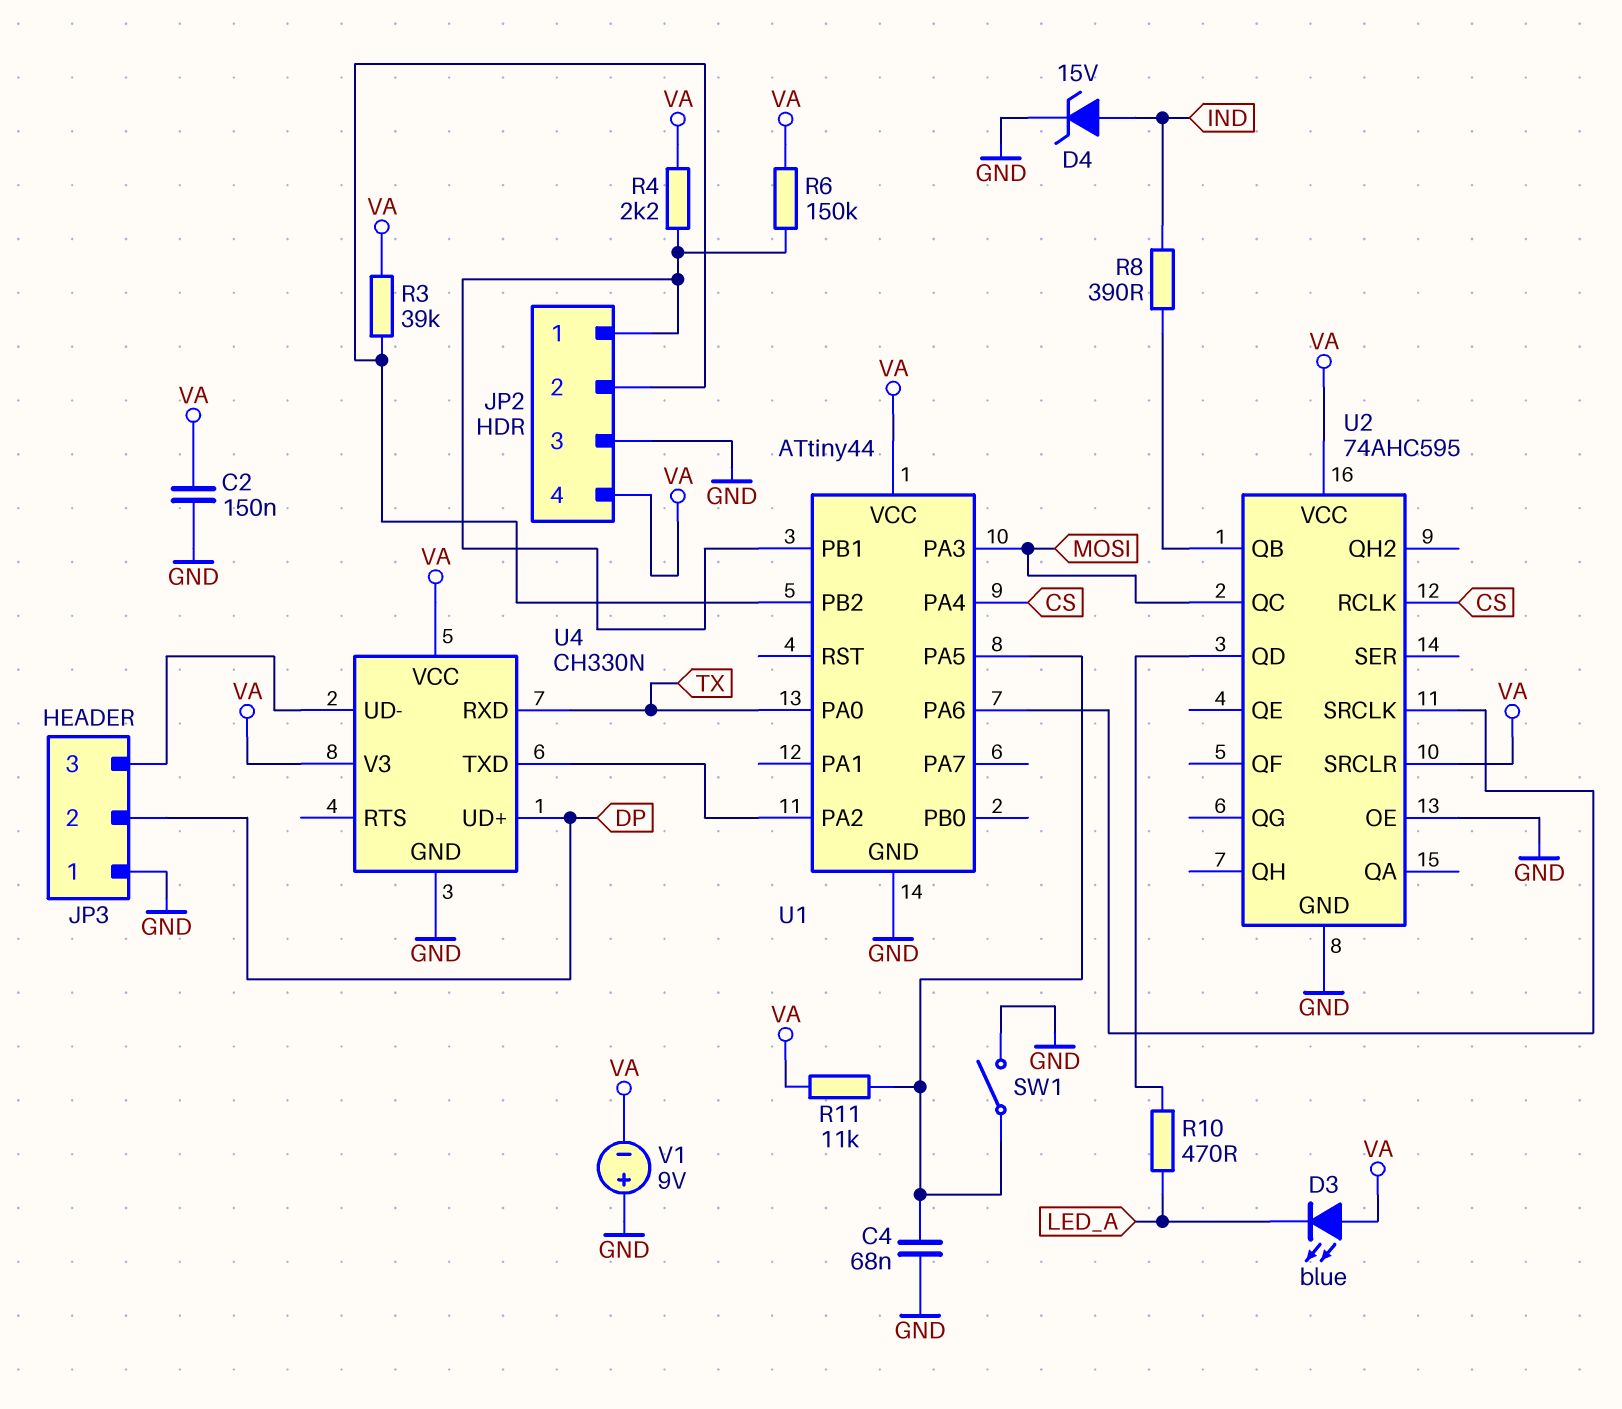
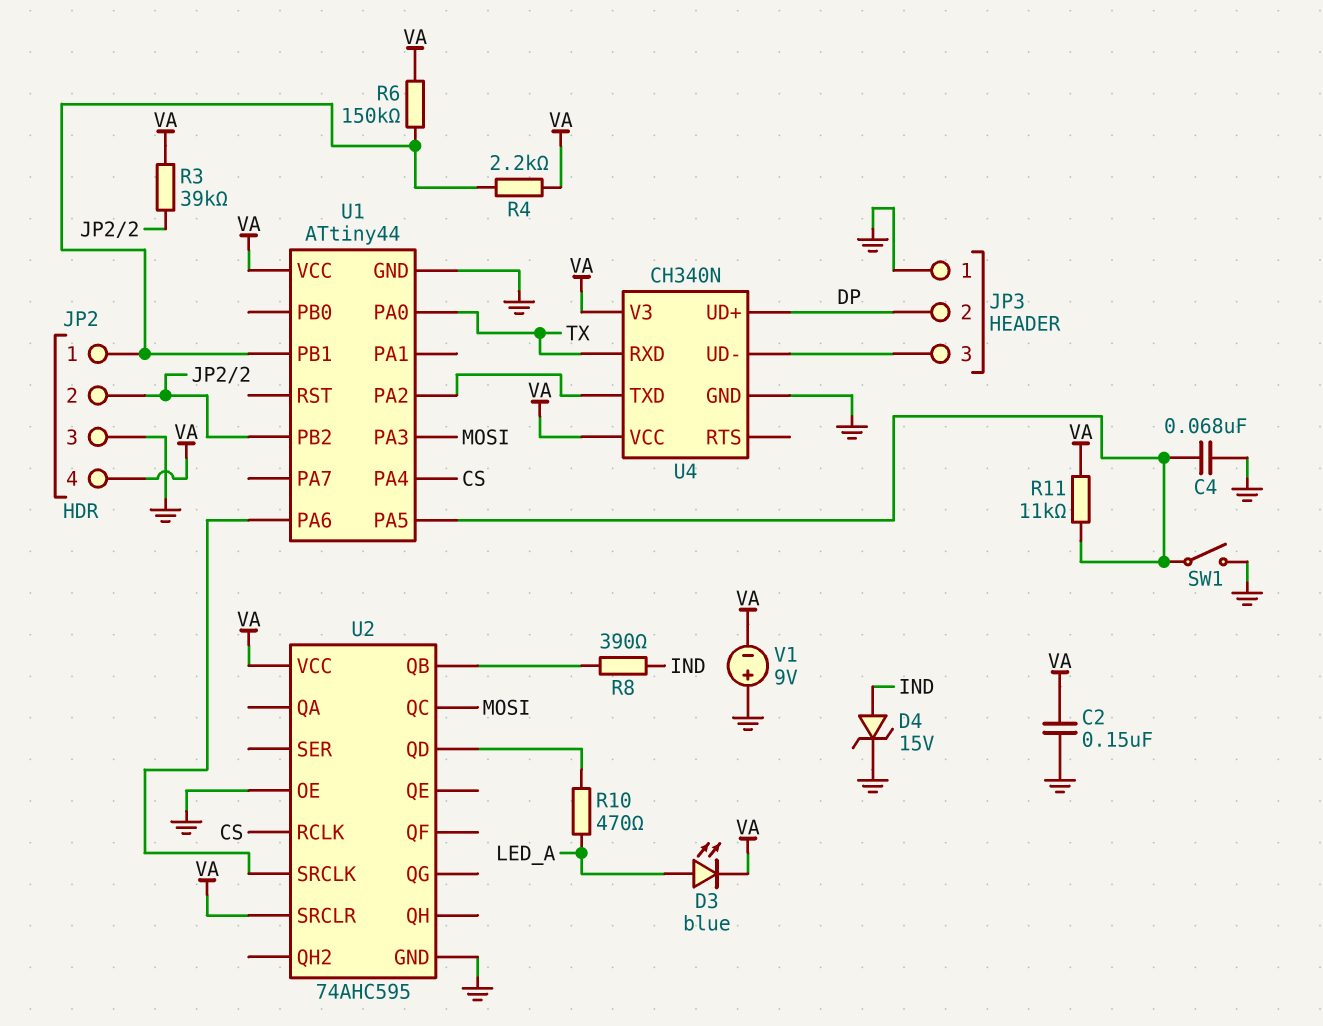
D3: LED blue (A VA, K LED_A) -> LED blue (A LED_A, K VA)
U4: CH330N -> CH340N

